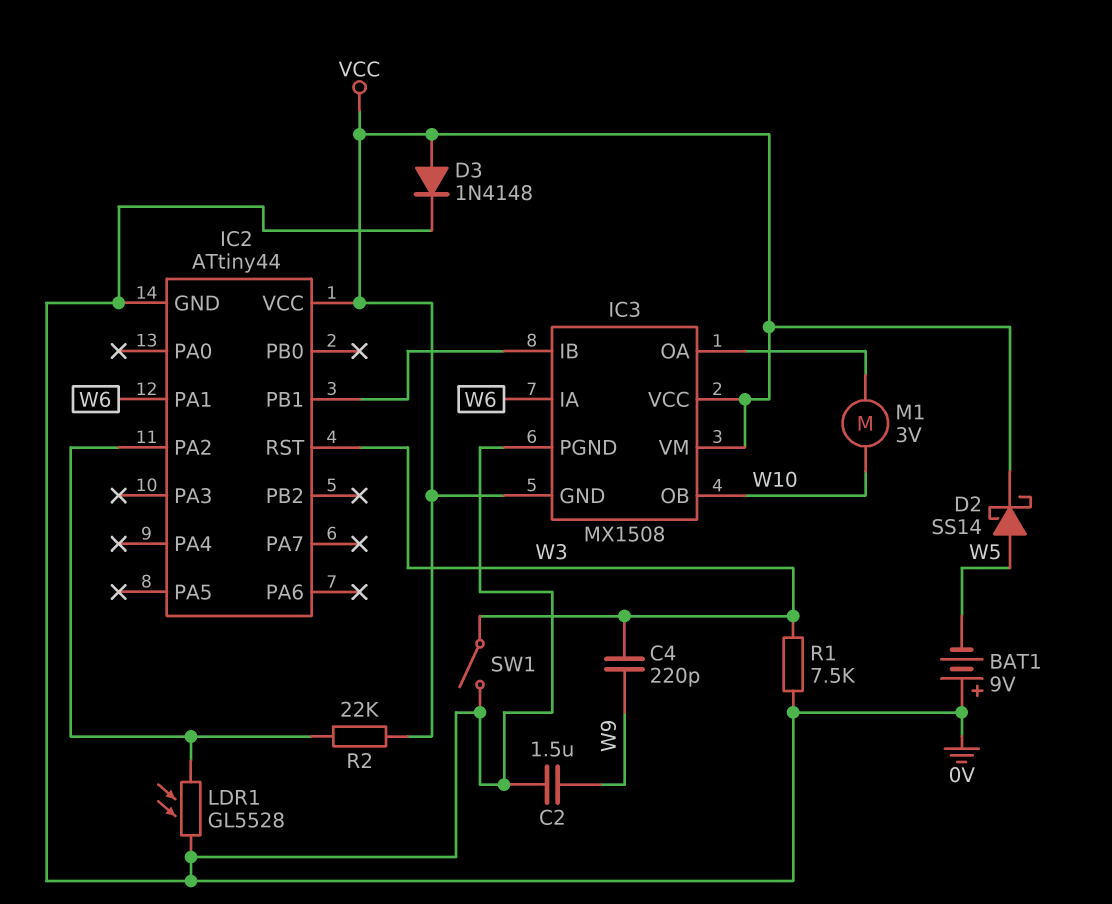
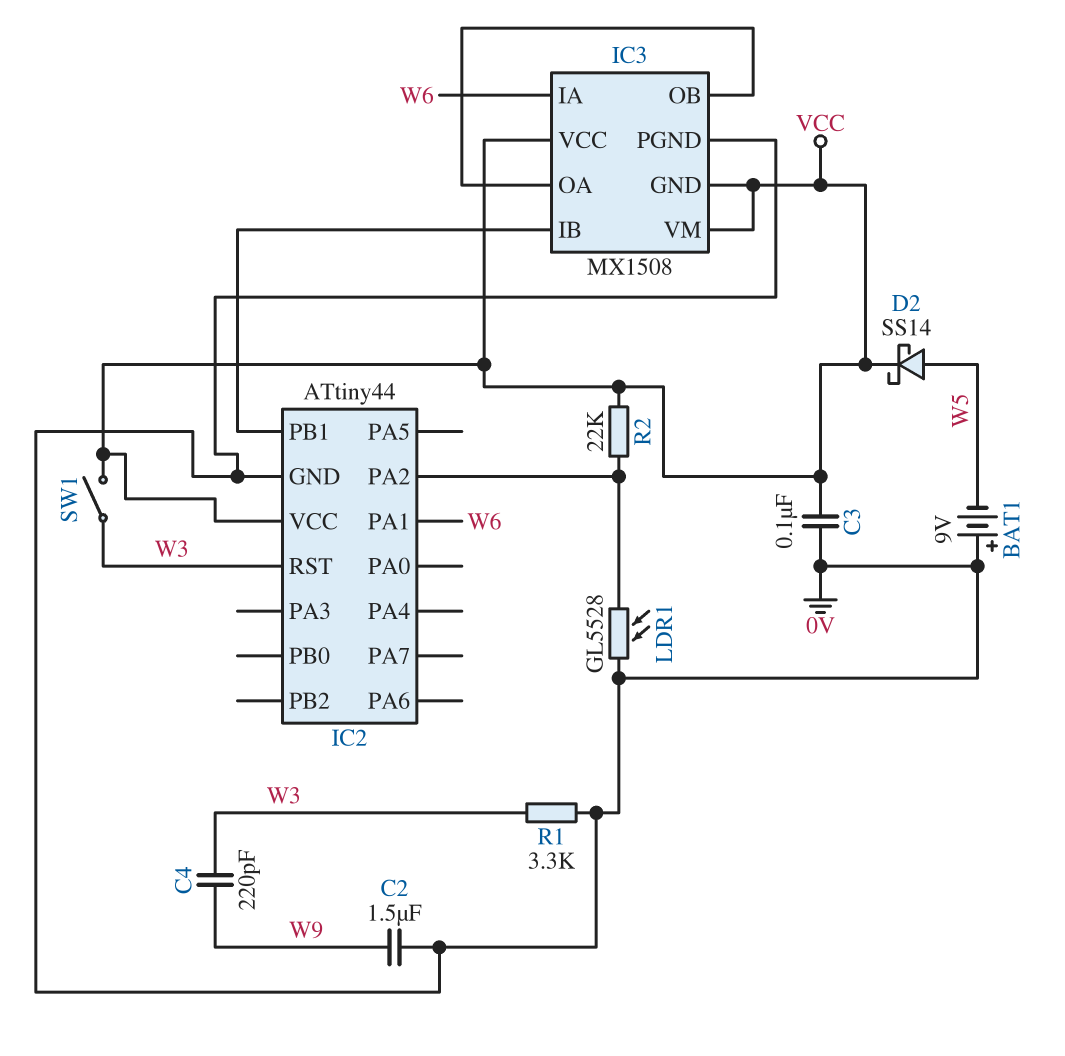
C3: none -> 100nF (0V, VCC)
D3: diode 1N4148 (A VCC, K 0V) -> none
IC3 pin OB: W10 -> IC3/OA
M1: motor 3V (IC3/OA, W10) -> none
R1: 7.5k (0V, W3) -> 3.3k (0V, W3)
SW1: switch (0V, W3) -> switch (VCC, W3)

